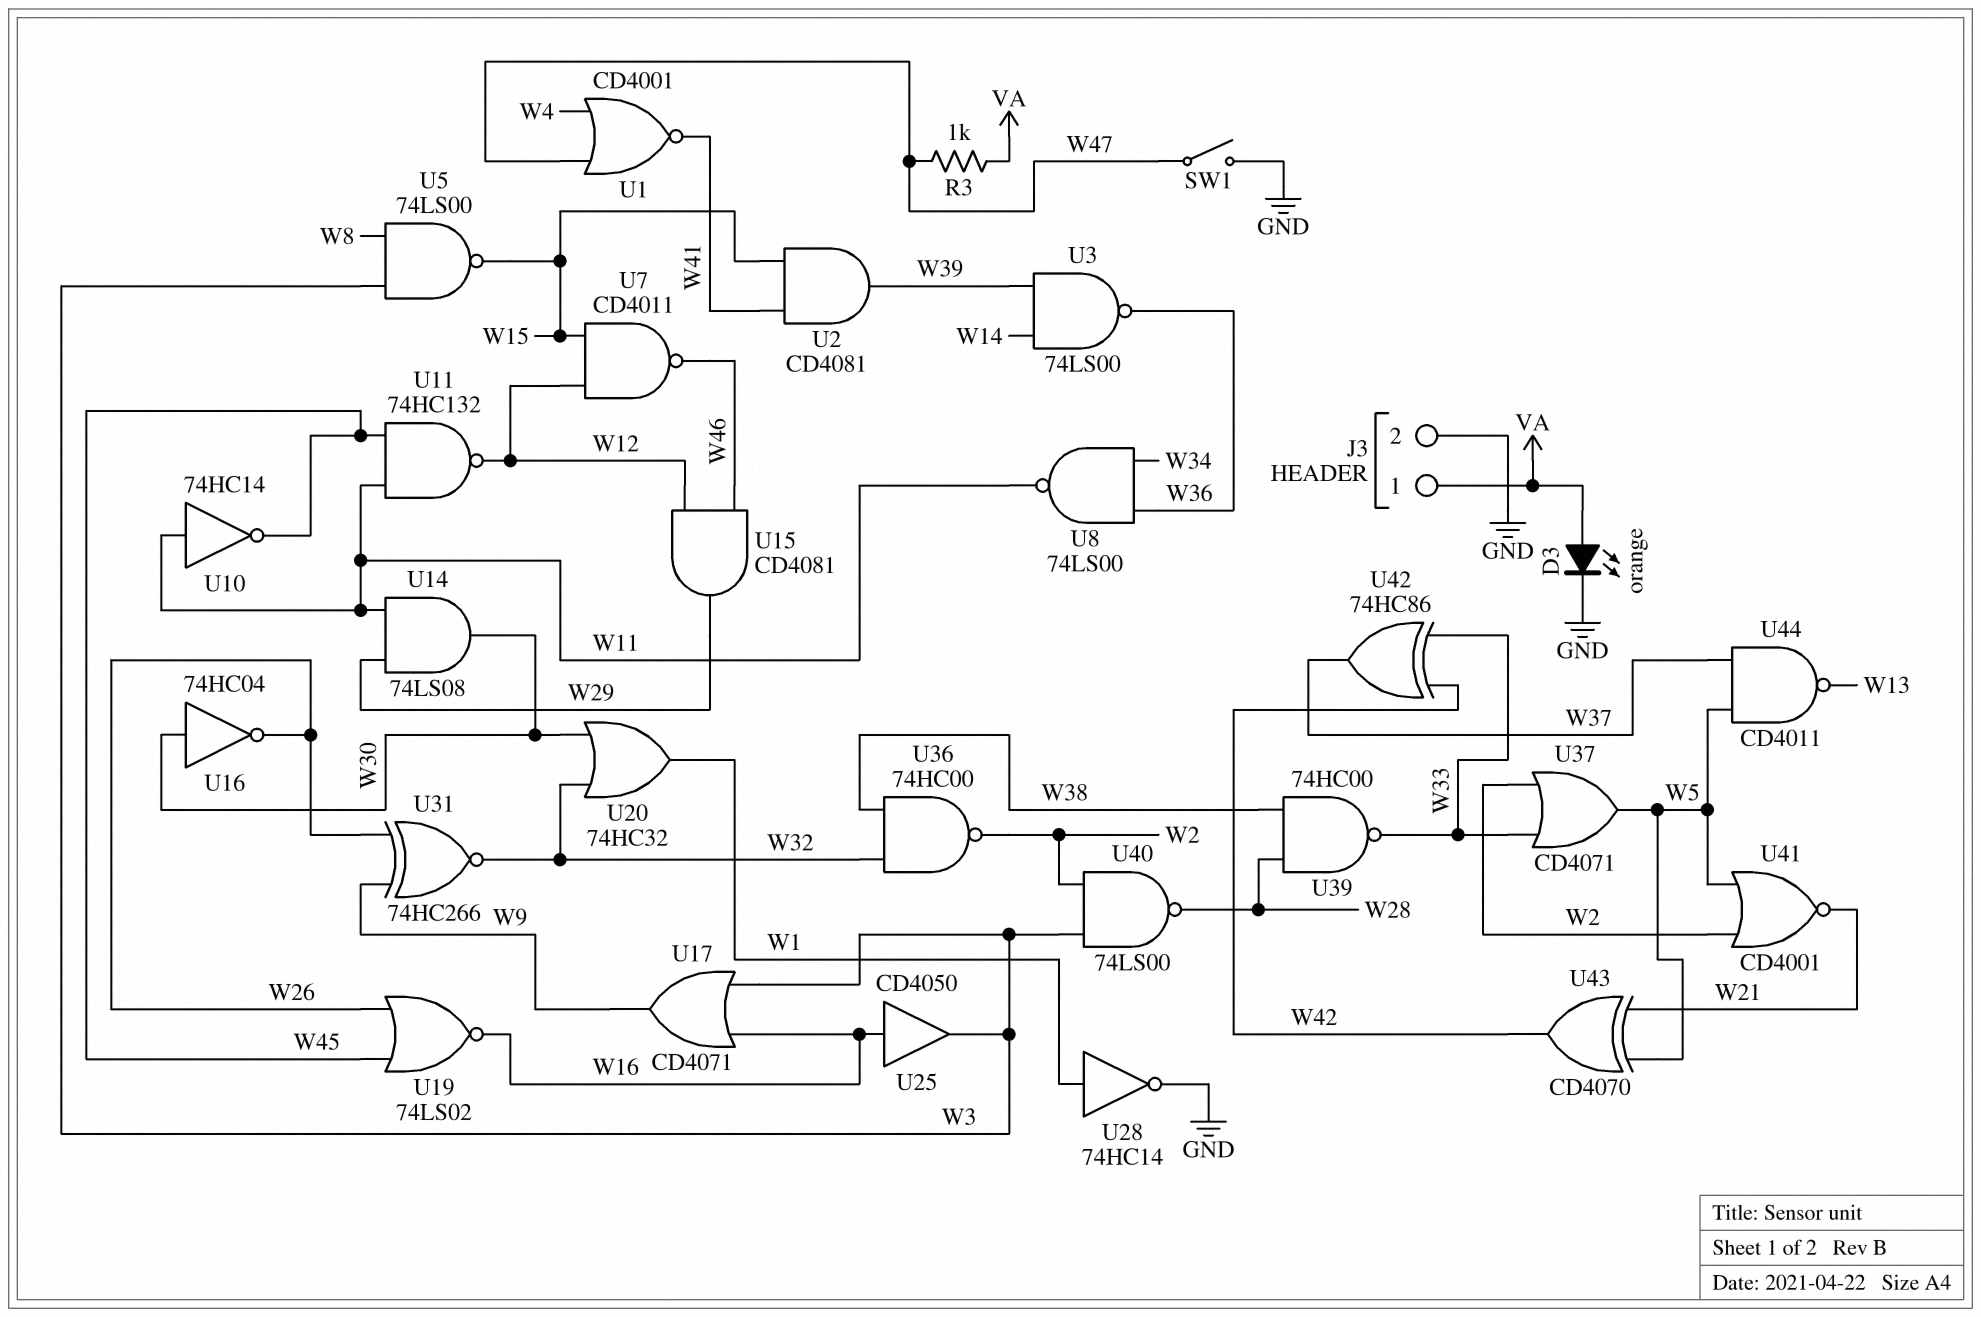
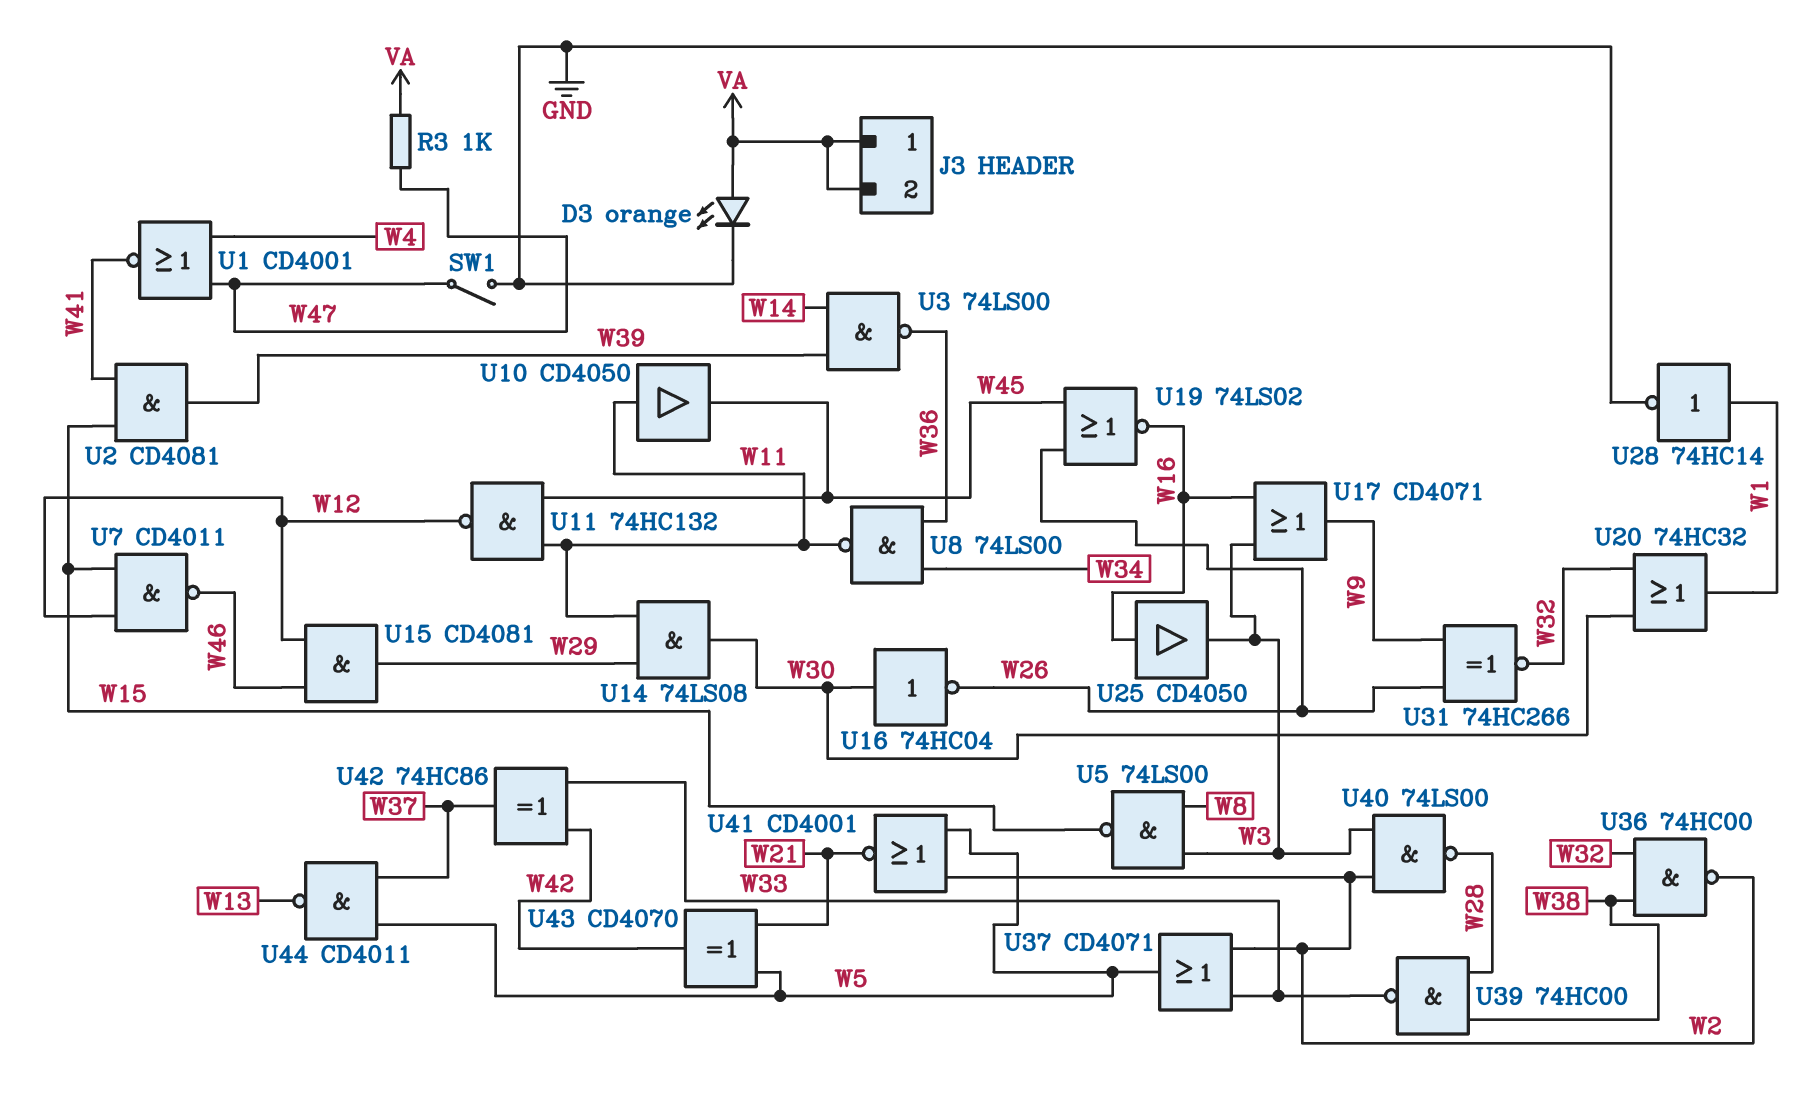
J3 pin 2: GND -> VA
U10: NOT 74HC14 (in W11, out W45) -> buffer CD4050 (in W11, out W45)

